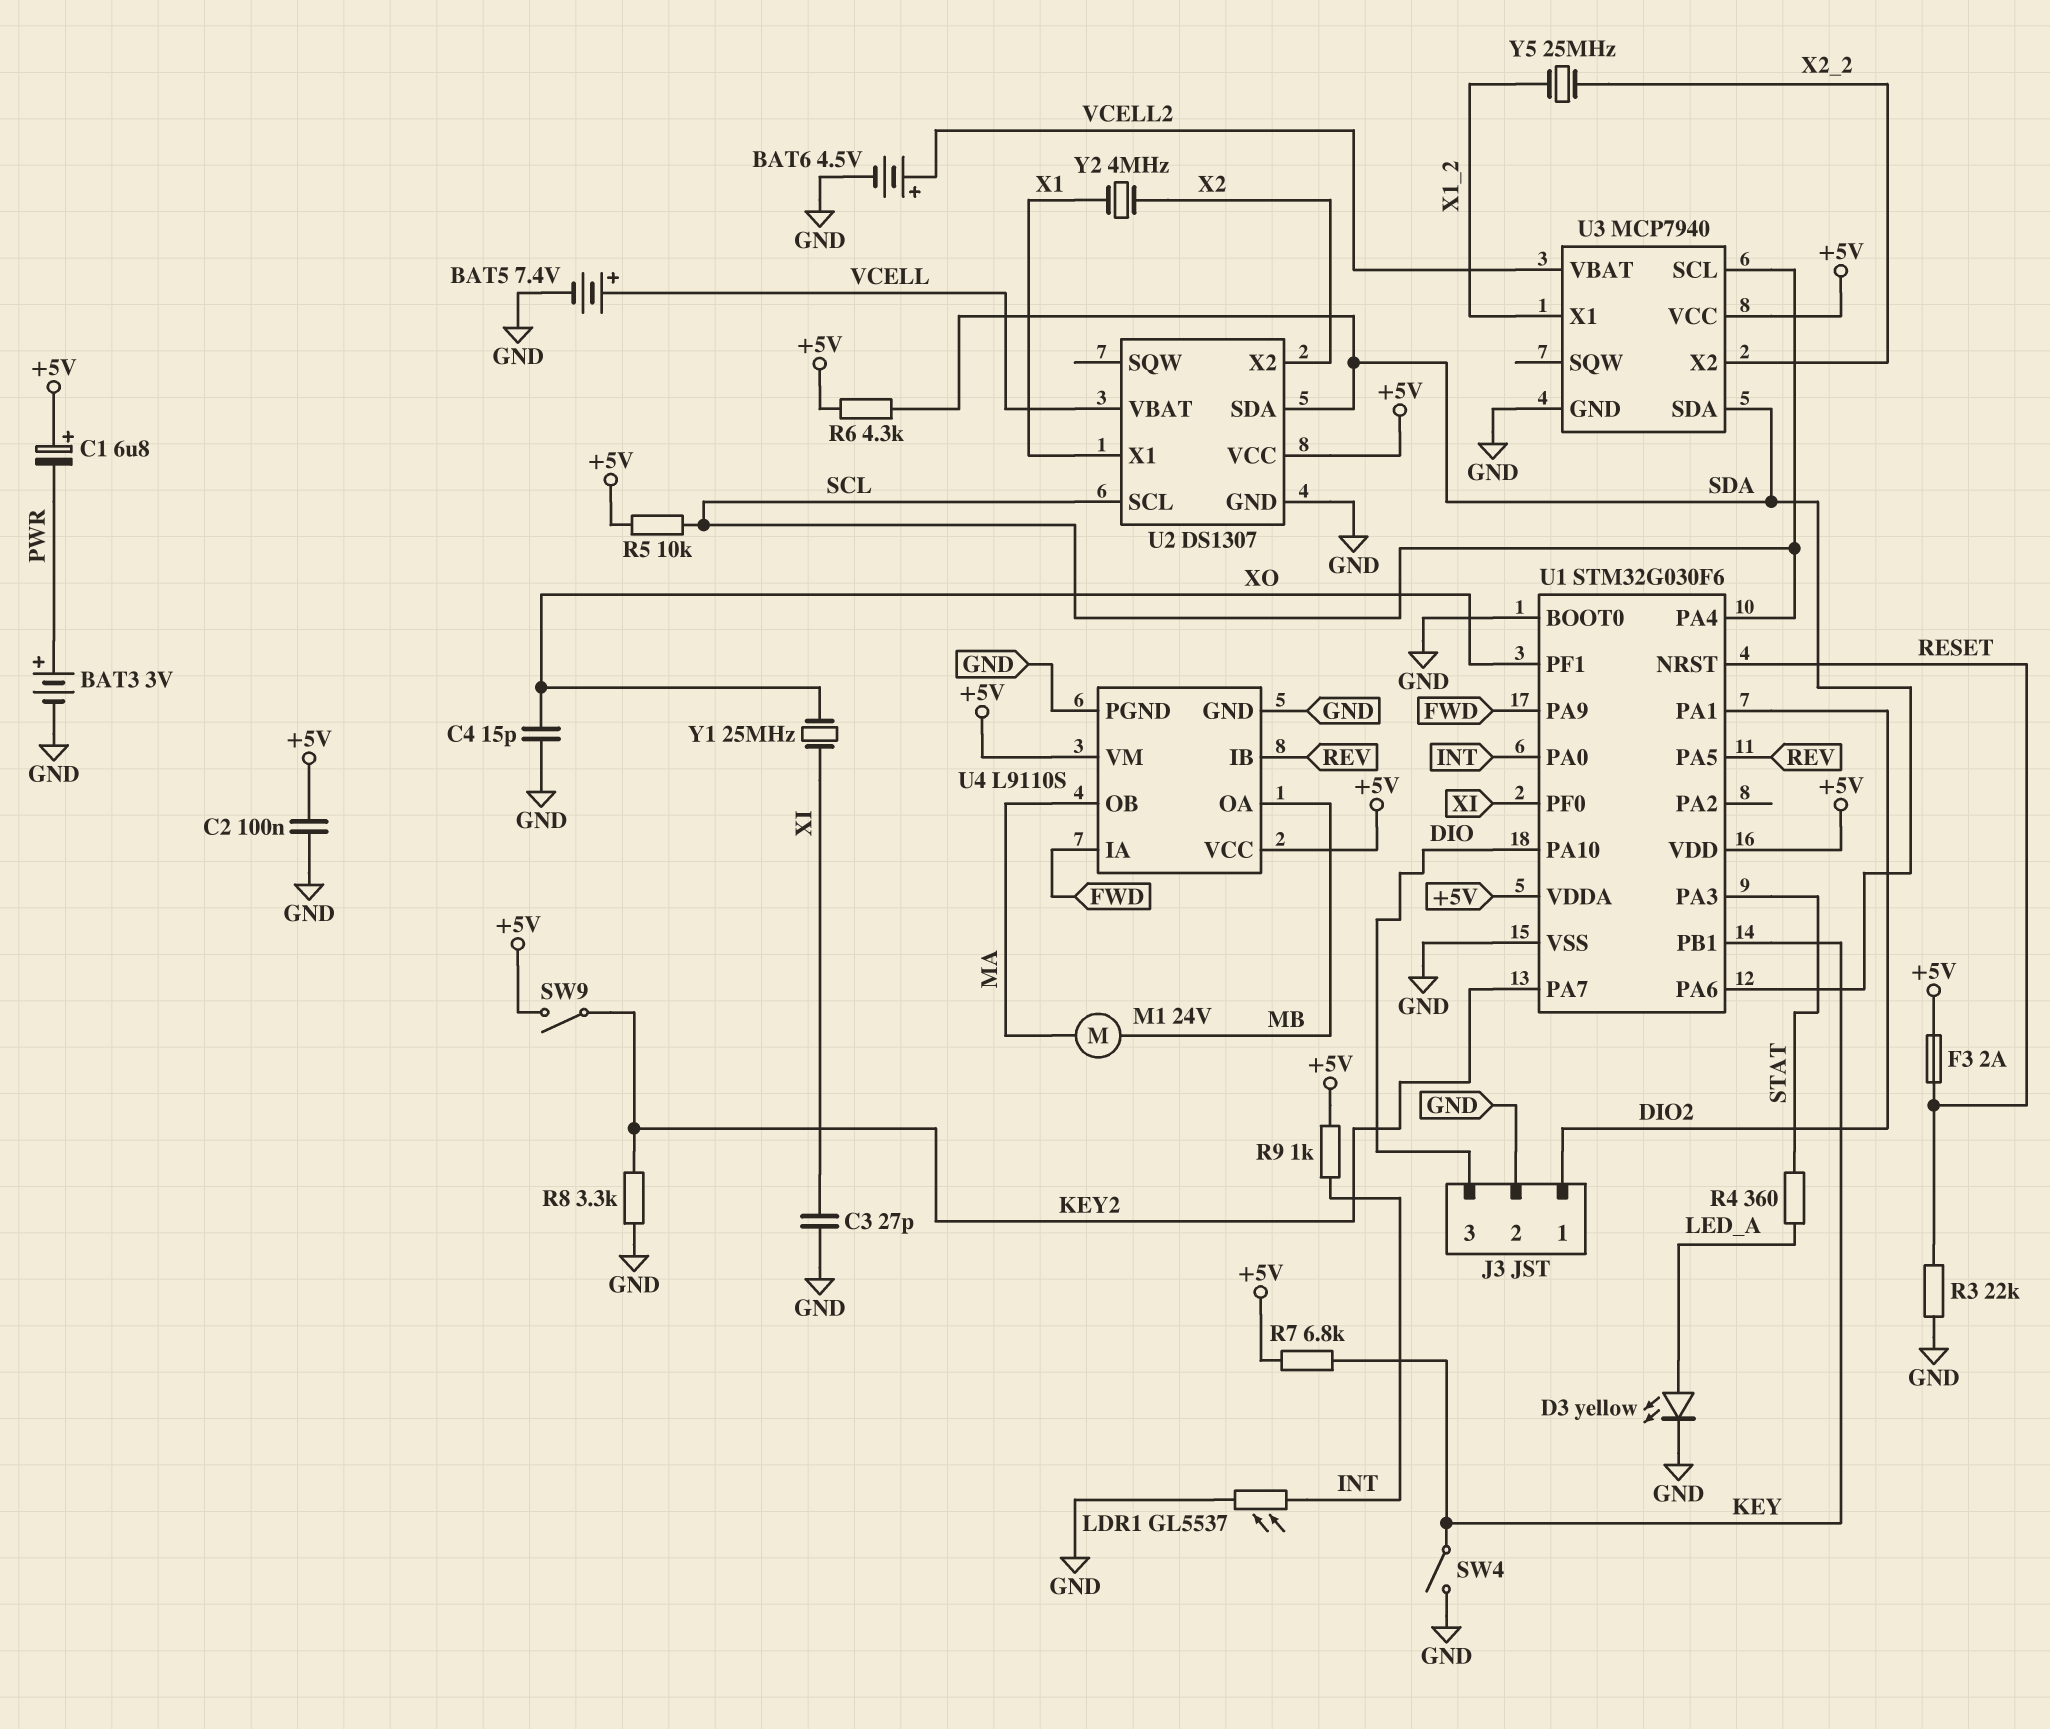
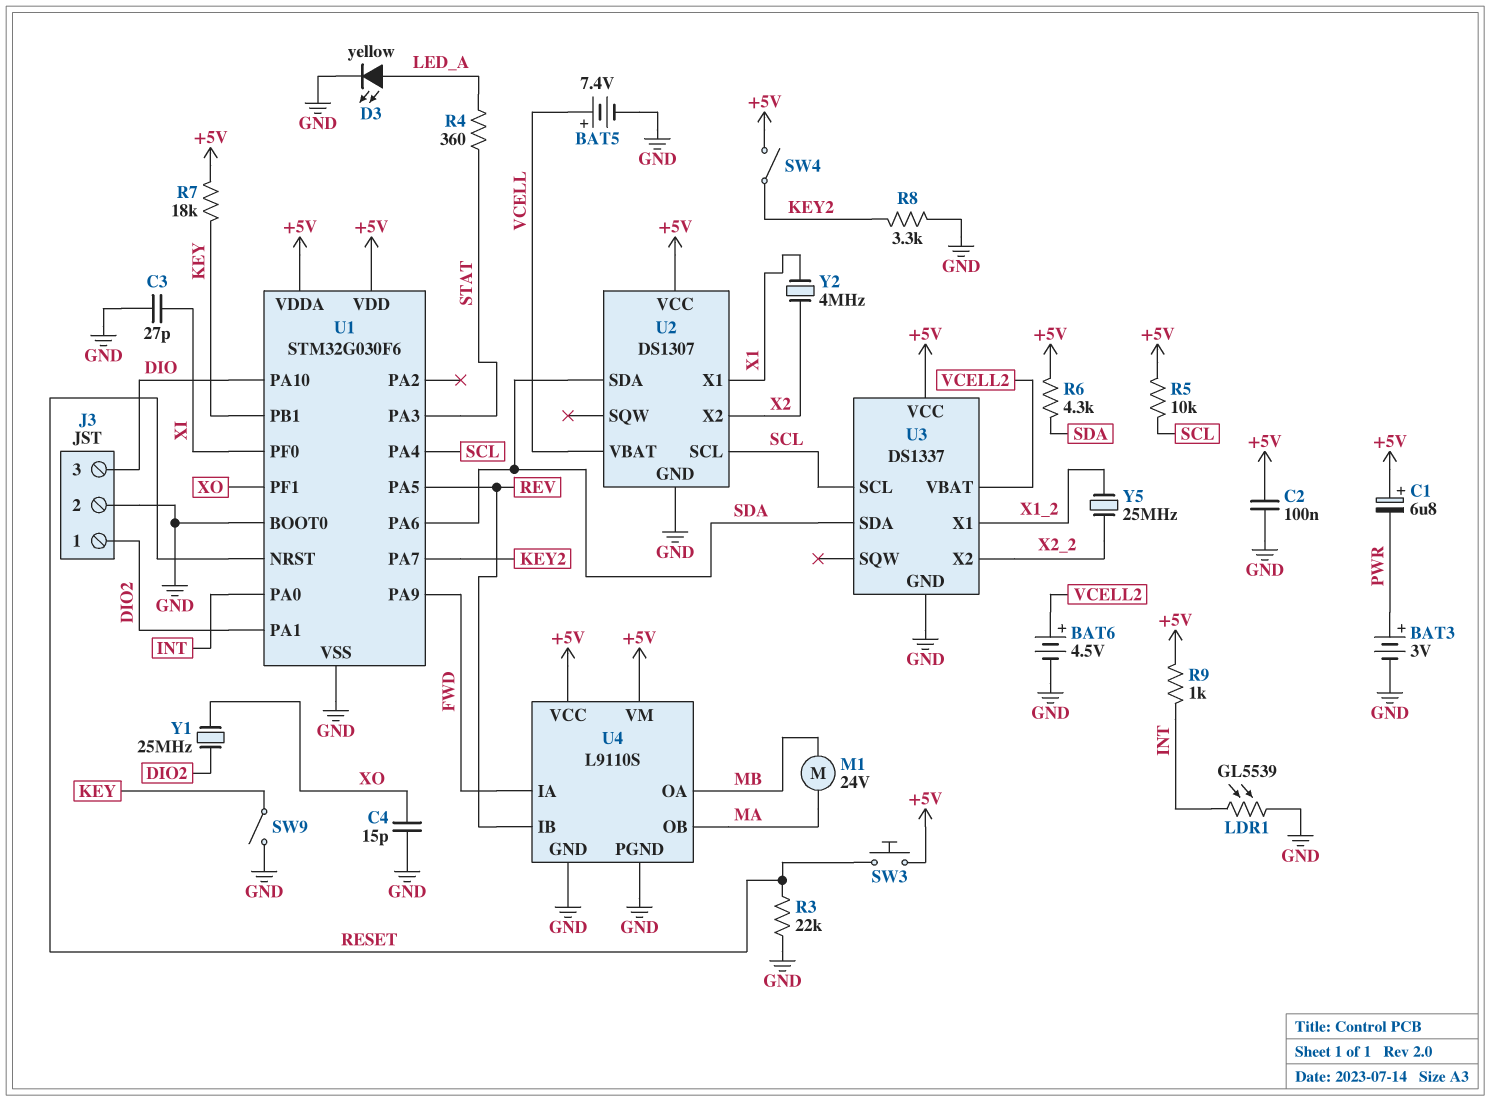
F3: 2A (+5V, RESET) -> none
LDR1: GL5537 (GND, INT) -> GL5539 (GND, INT)
R7: 6.8k (+5V, KEY) -> 18k (+5V, KEY)
SW3: none -> button (+5V, RESET)
SW4: switch (GND, KEY) -> switch (+5V, KEY2)
SW9: switch (+5V, KEY2) -> switch (GND, KEY)
U3: MCP7940 -> DS1337
Y1: 25MHz (XI, XO) -> 25MHz (DIO2, XO)

